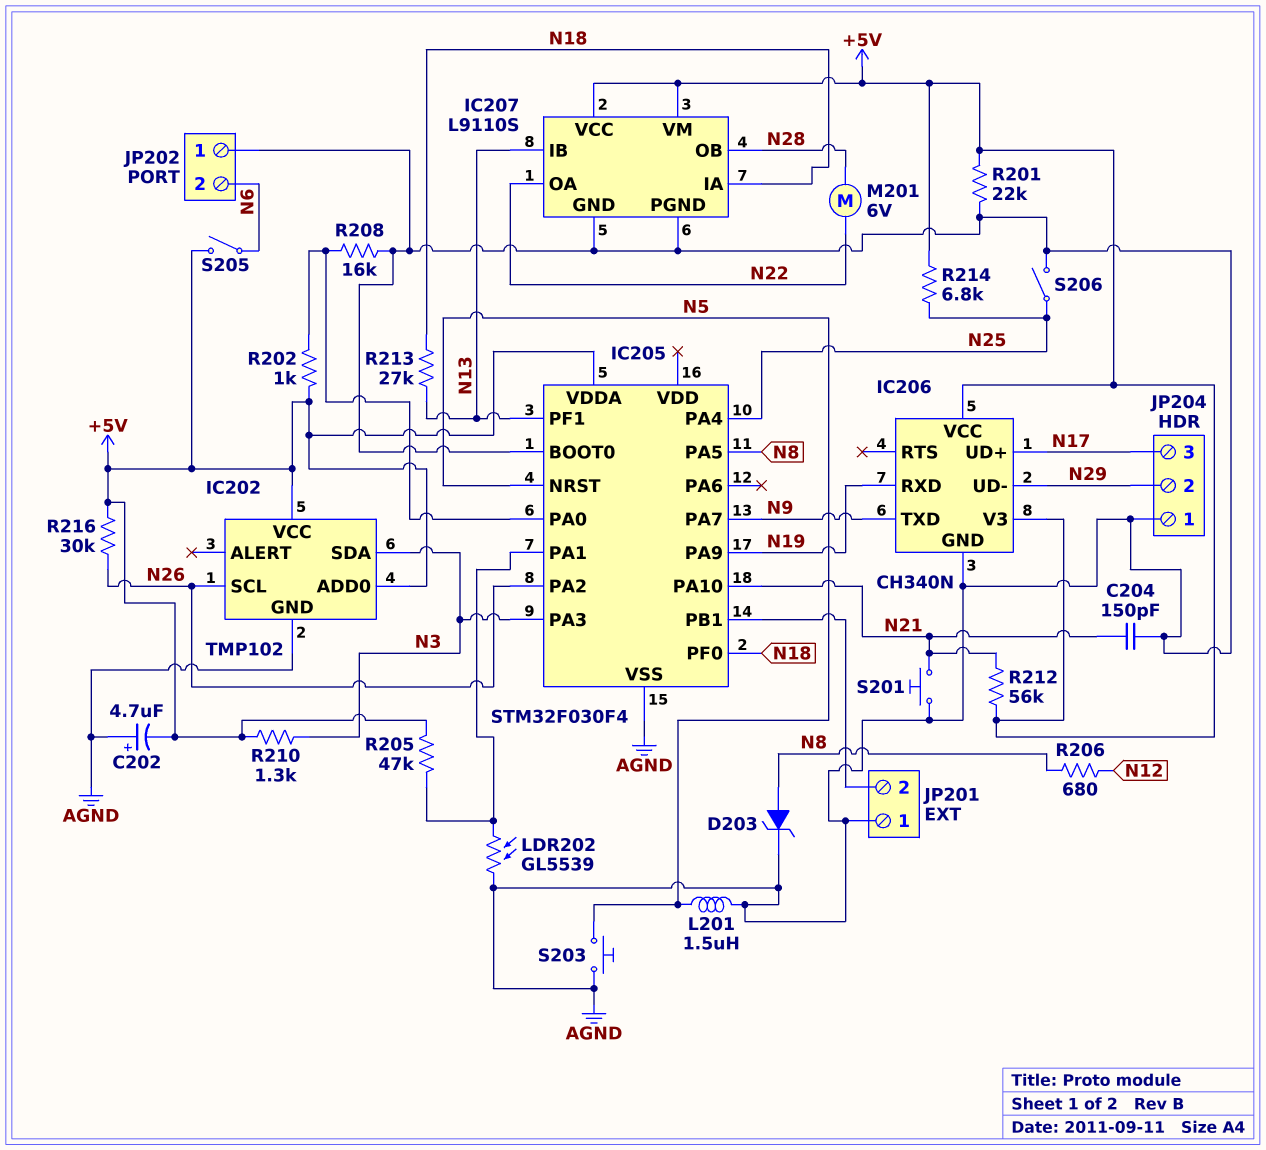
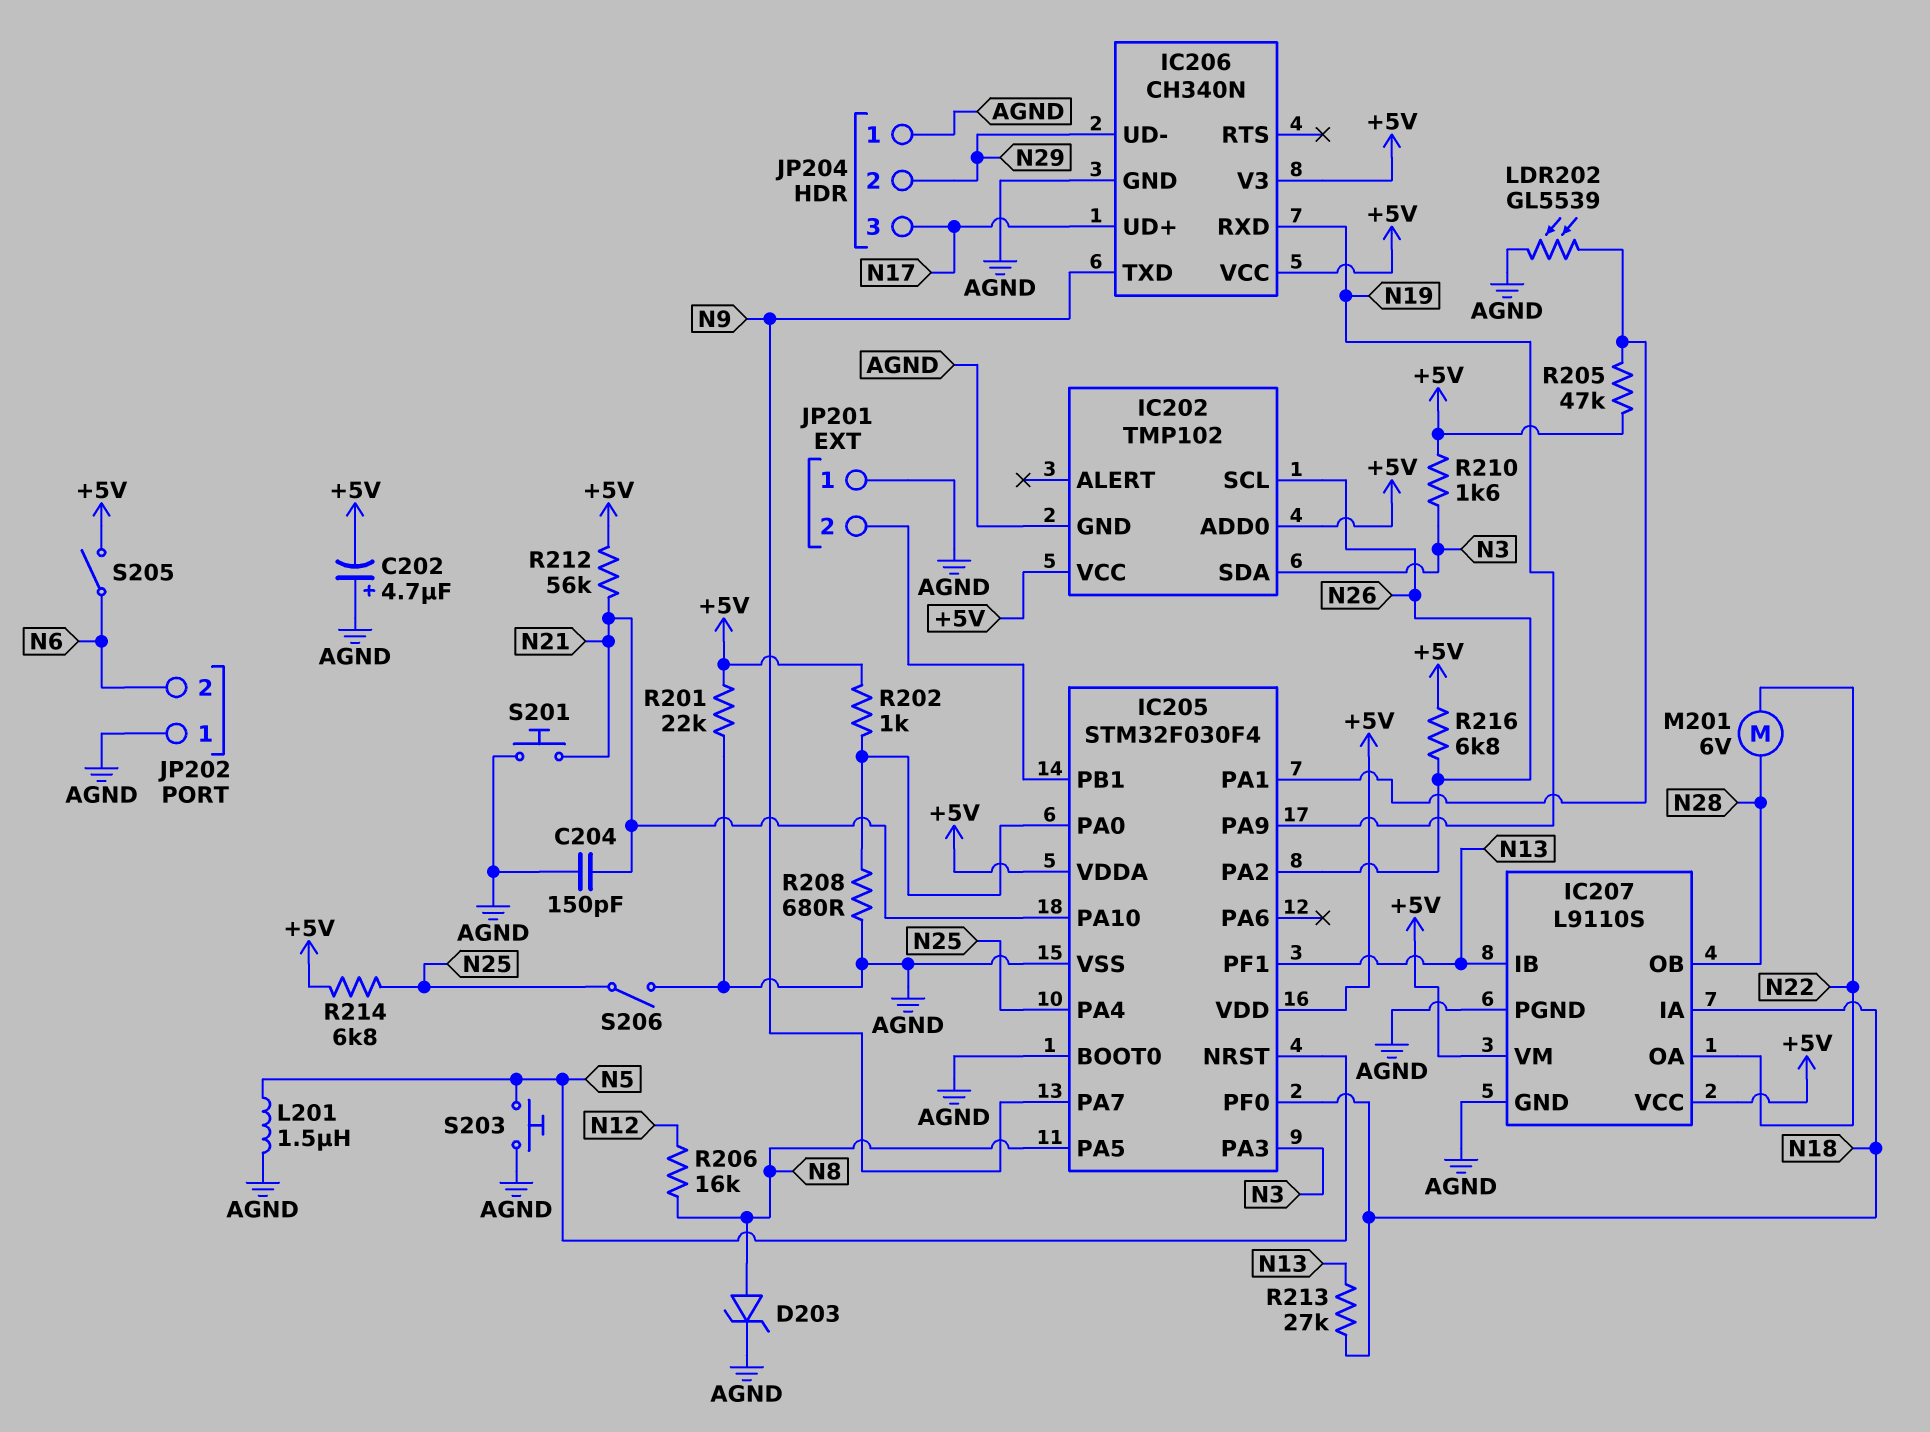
IC205 pin VDD: none -> +5V
R206: 680 (N8, N12) -> 16k (N8, N12)
R208: 16k (AGND, IC205/PA0) -> 680 (AGND, IC205/PA0)
R210: 1.3k (+5V, N3) -> 1.6k (+5V, N3)
R216: 30k (+5V, N26) -> 6.8k (+5V, N26)

